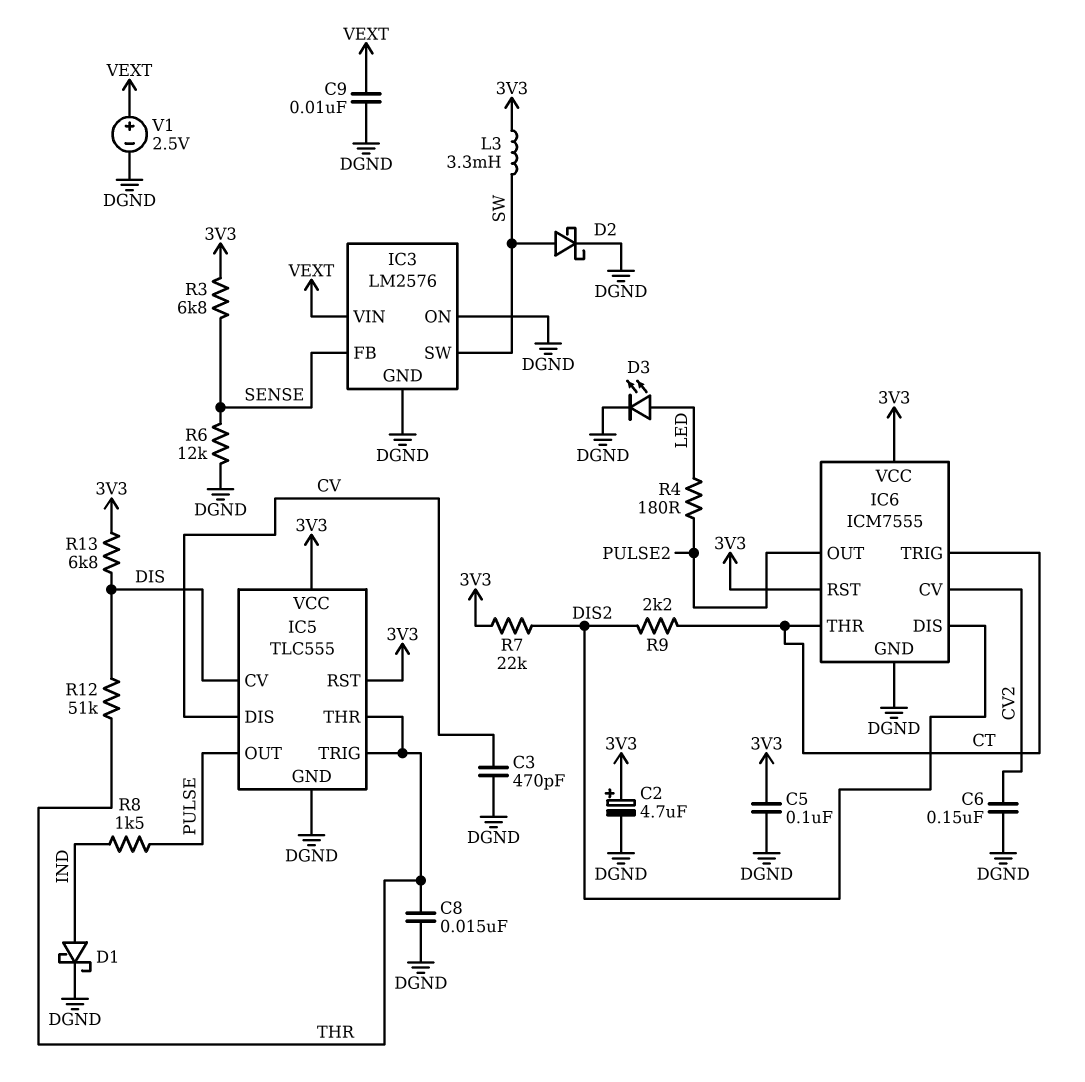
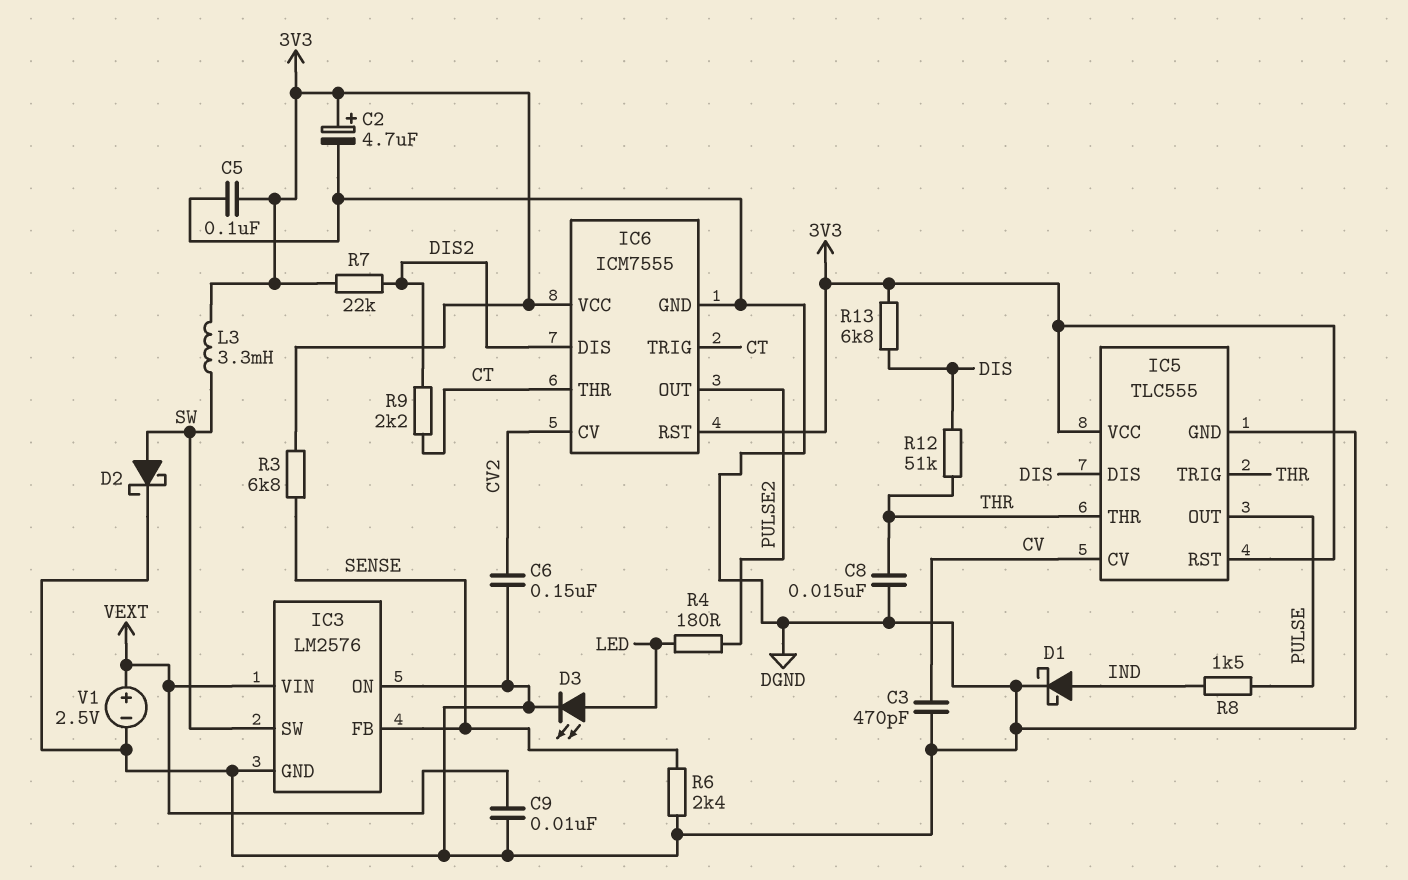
IC5 pin CV: DIS -> CV
IC5 pin DIS: CV -> DIS
R6: 12k (DGND, SENSE) -> 2.4k (DGND, SENSE)

